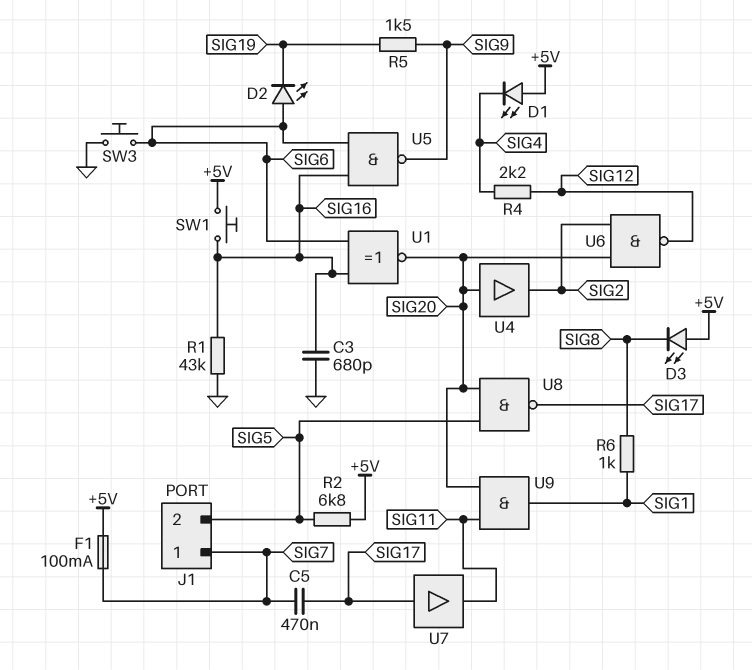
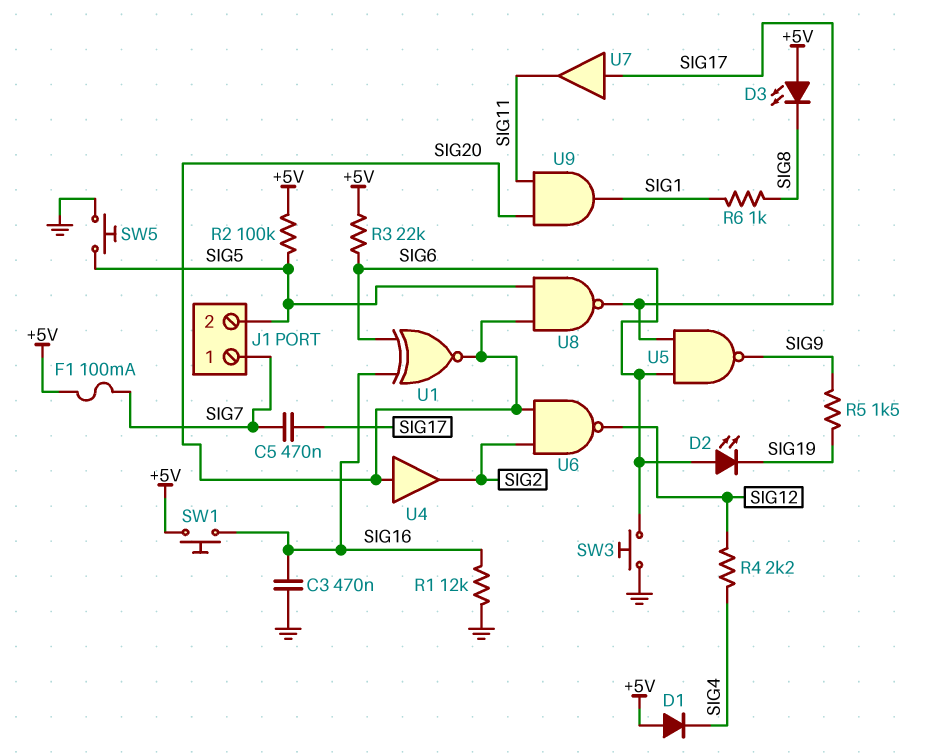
C3: 680pF (GND, SIG16) -> 470nF (GND, SIG16)
D1: LED (A +5V, K SIG4) -> diode (A +5V, K SIG4)
R1: 43k (GND, SIG16) -> 12k (GND, SIG16)
R2: 6.8k (+5V, SIG5) -> 100k (+5V, SIG5)
R3: none -> 22k (+5V, SIG6)
SW5: none -> button (GND, SIG5)
U5: NAND (in SIG6, in SIG16, out SIG9) -> NAND (in SIG6, in SIG17, out SIG9)

